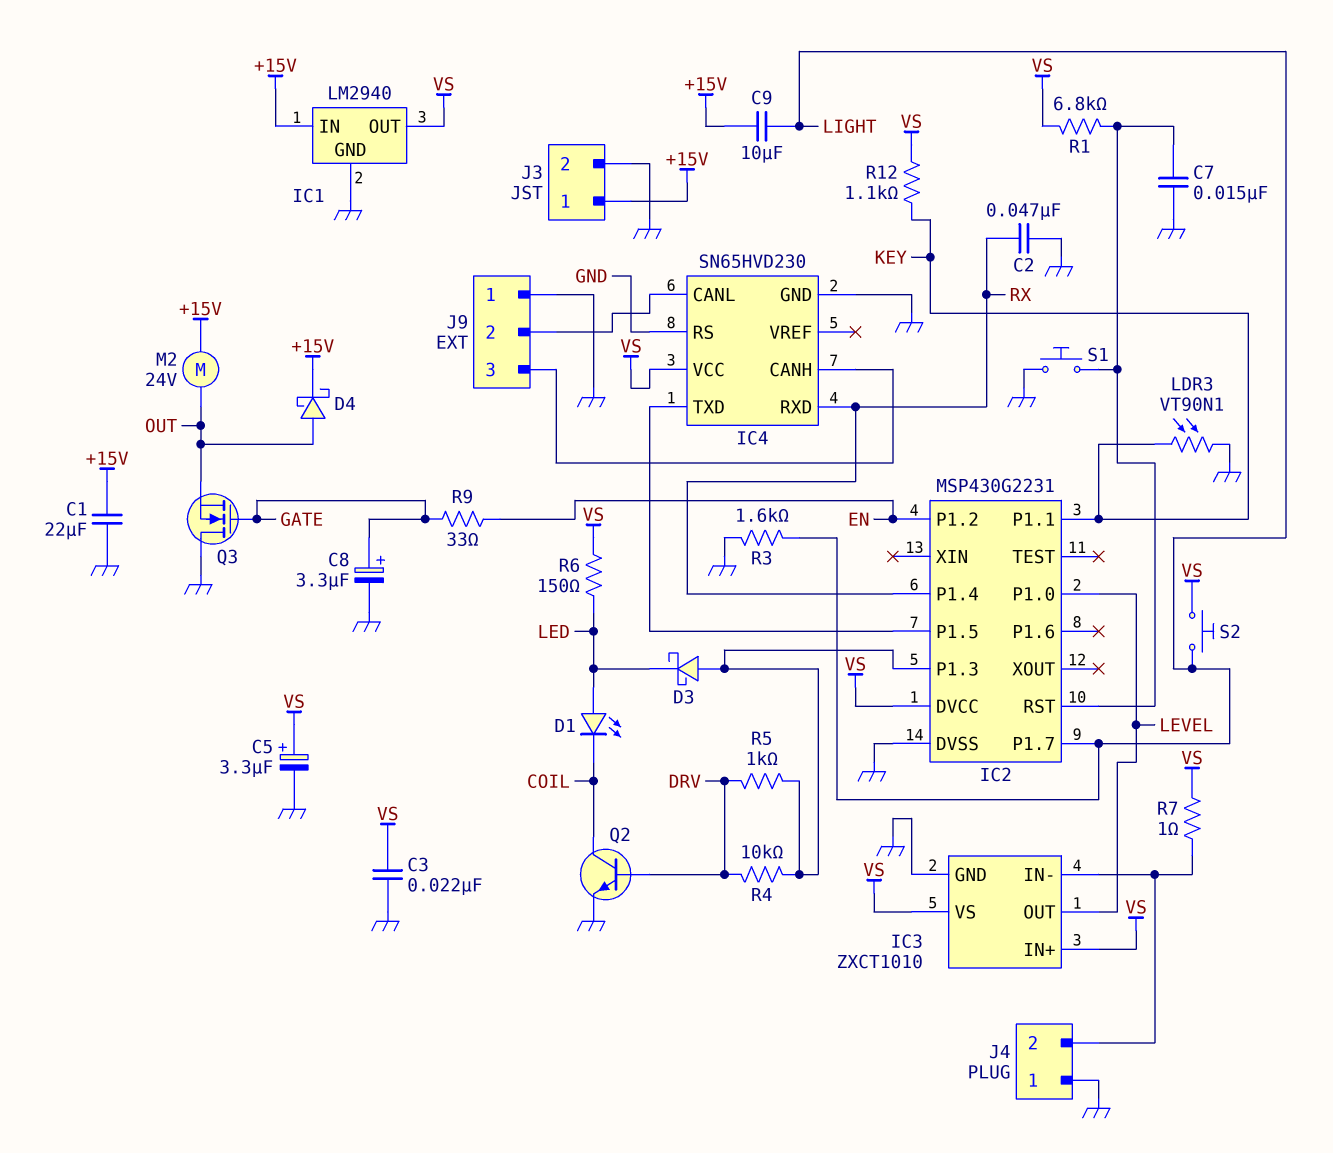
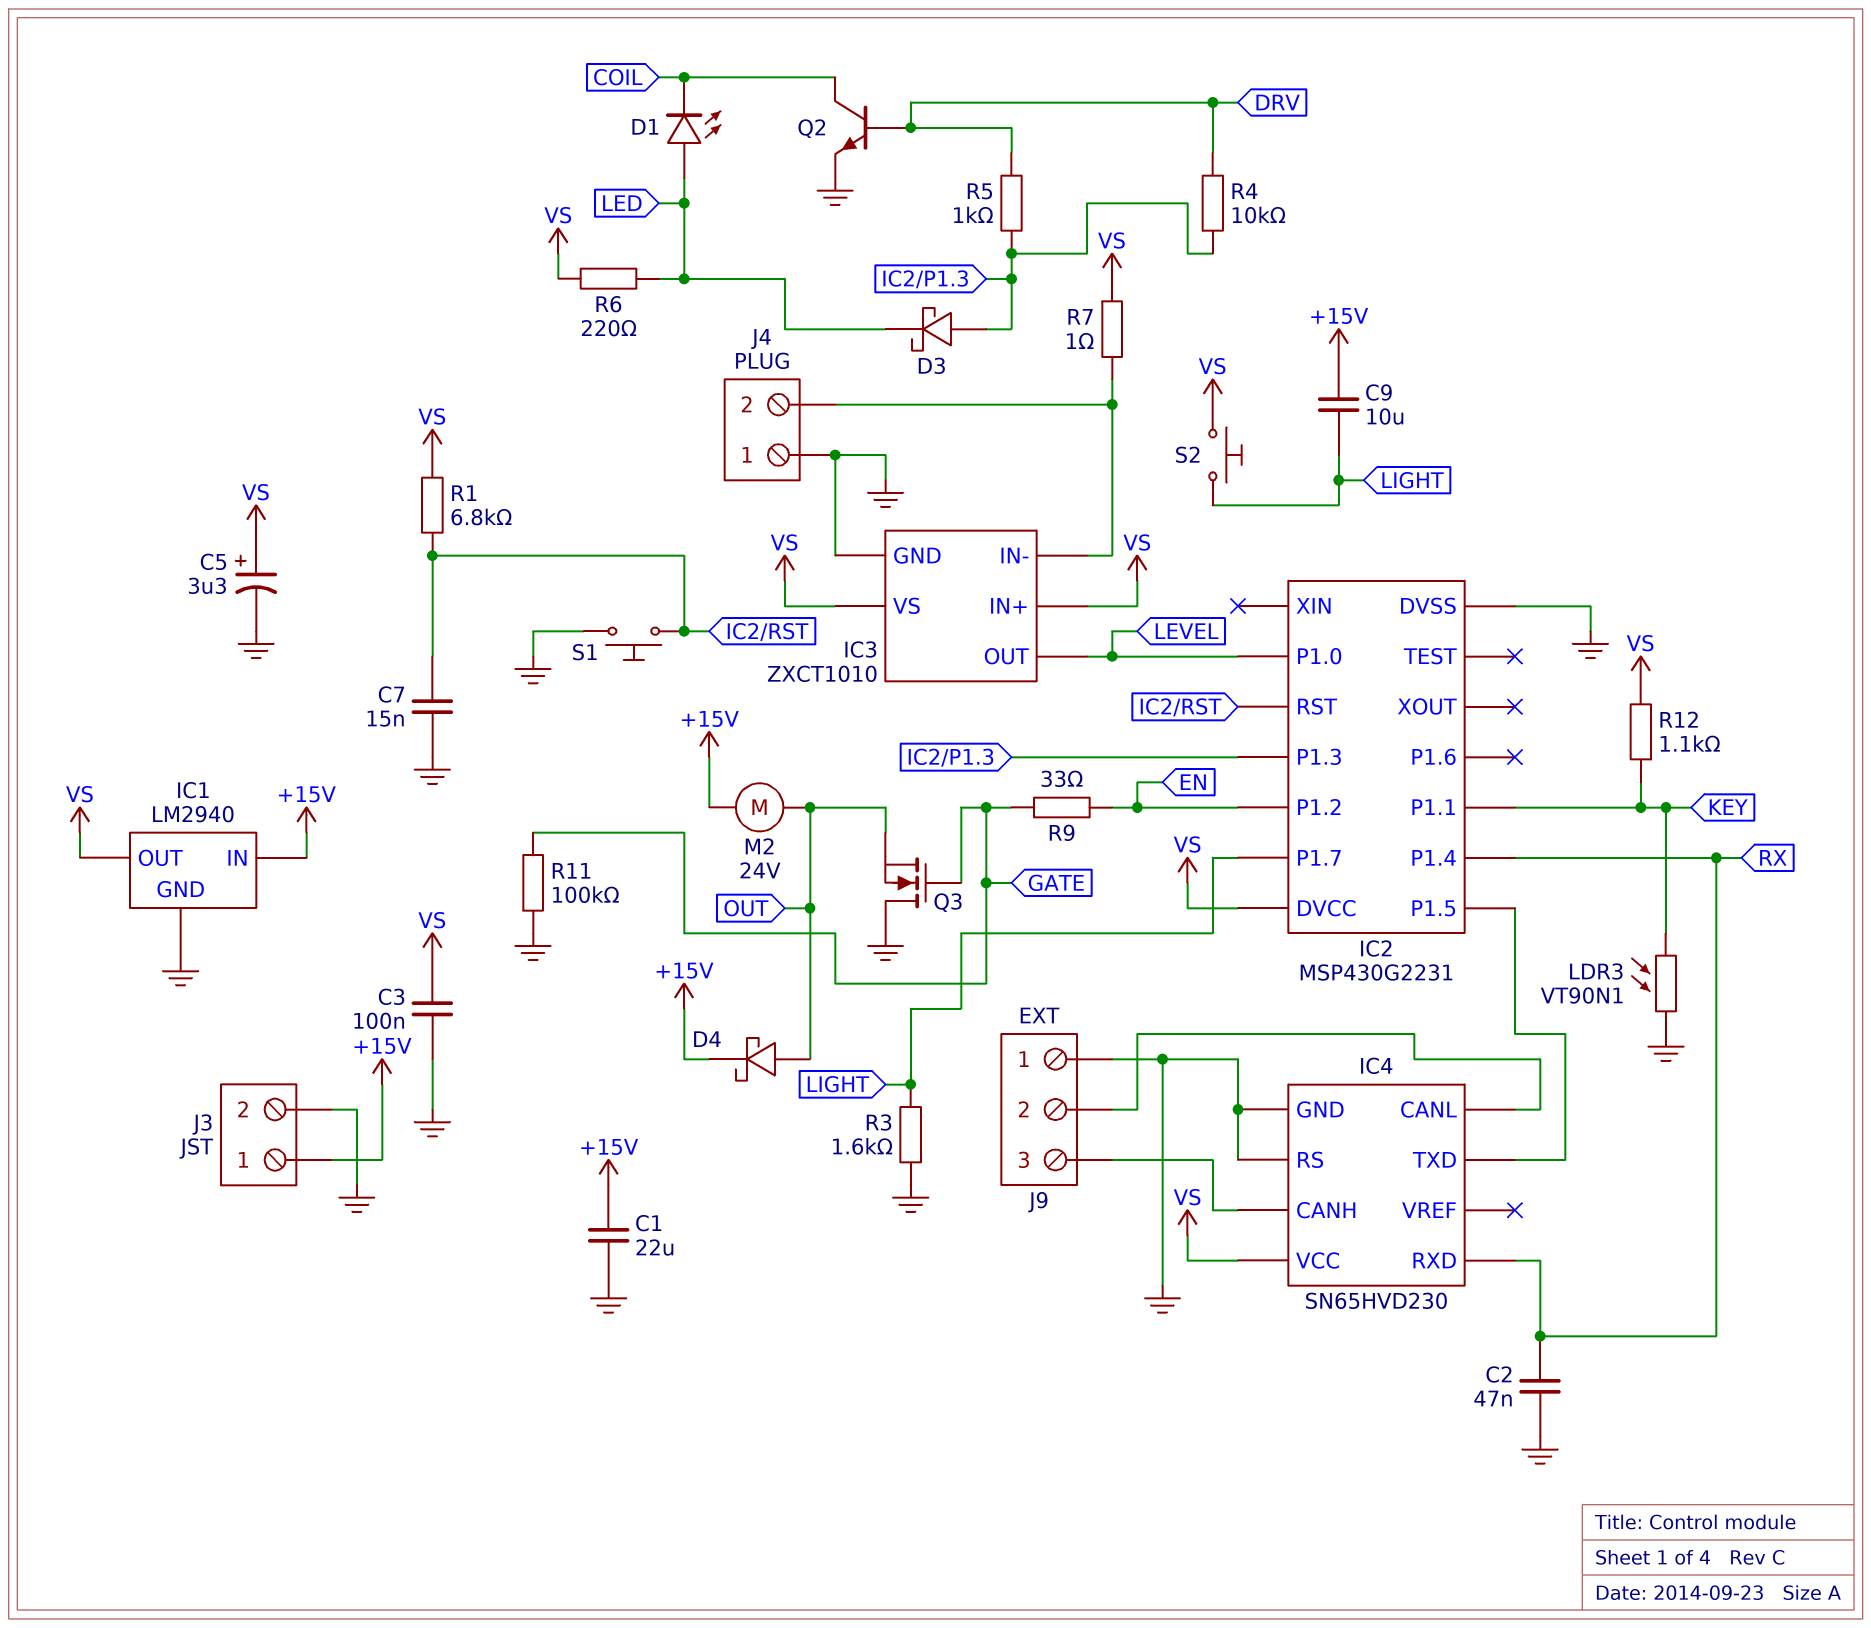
C3: 22nF (GND, VS) -> 100nF (GND, VS)
C8: 3.3uF (plus GATE, minus GND) -> none
R6: 150 (LED, VS) -> 220 (LED, VS)
R11: none -> 100k (GATE, GND)

